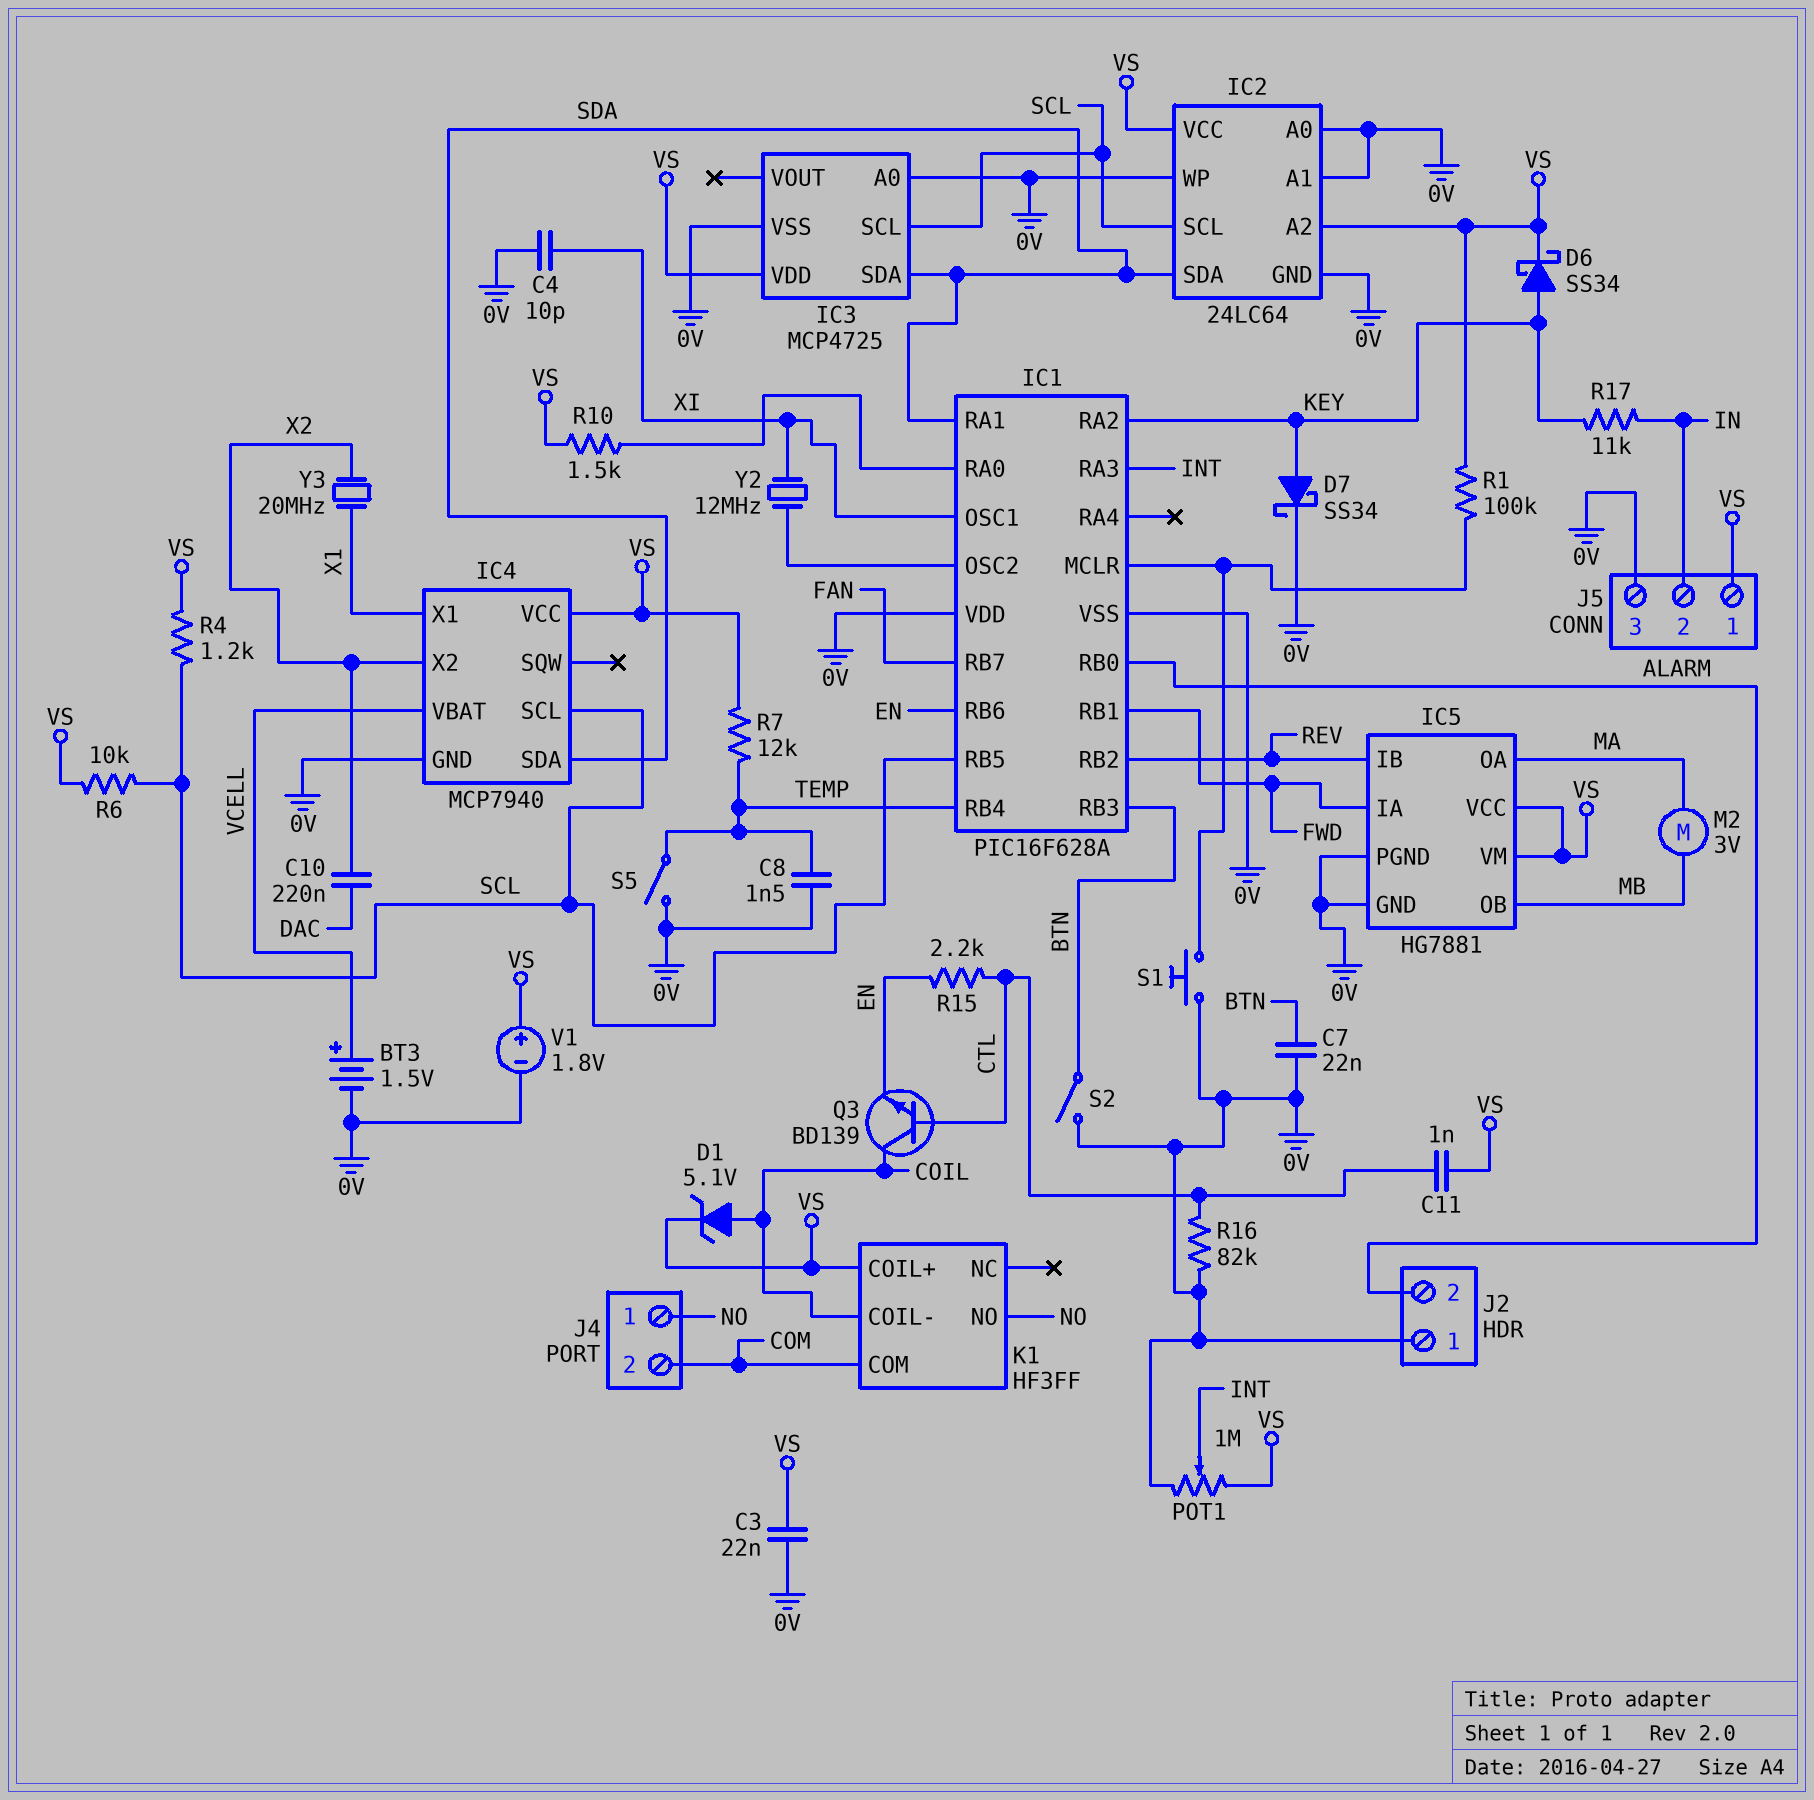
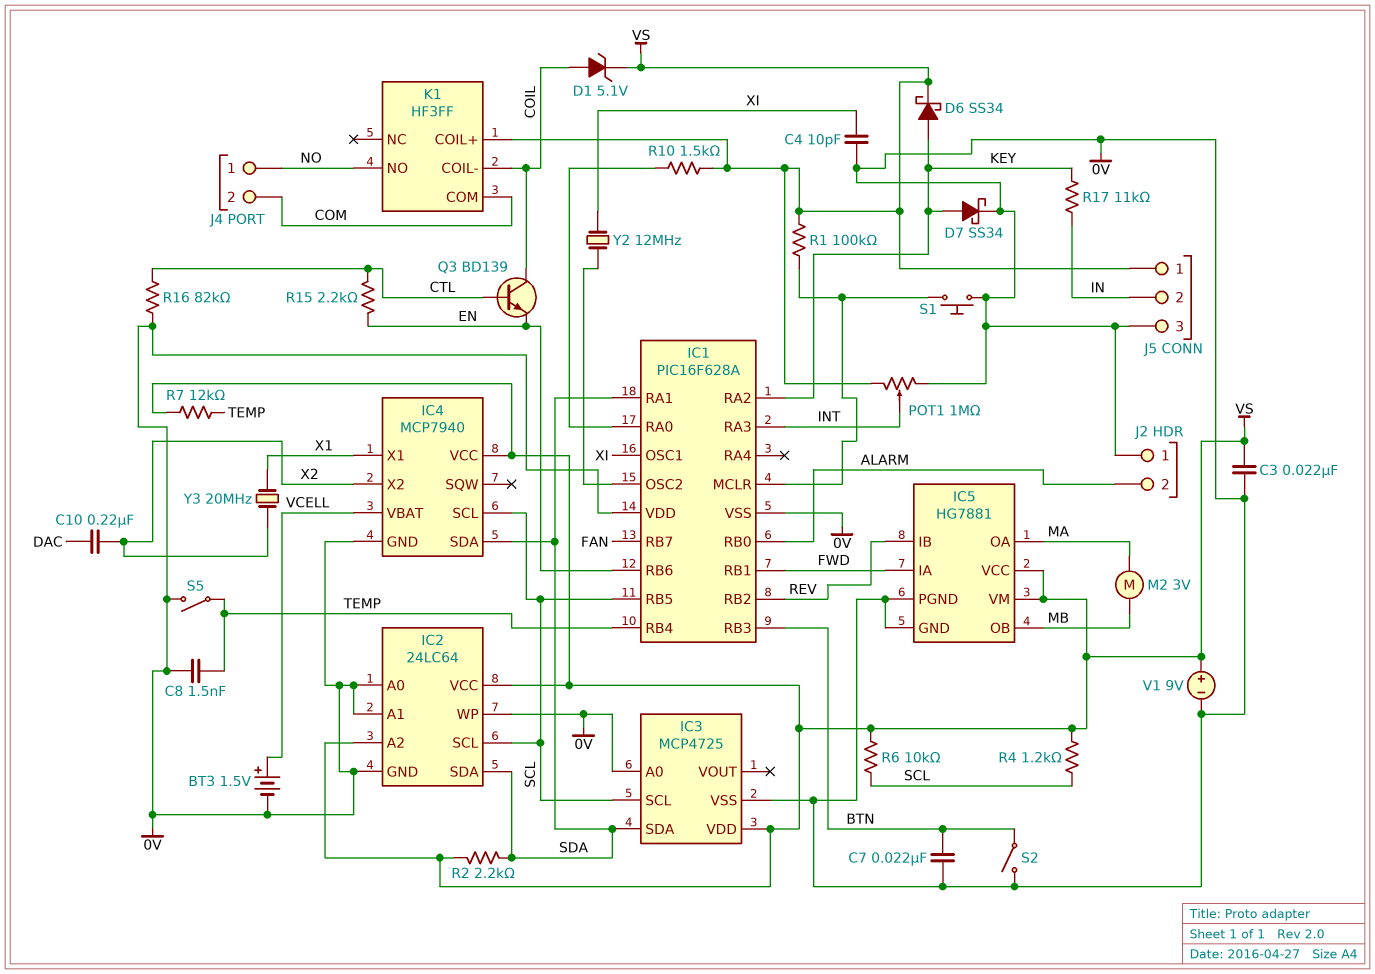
C11: 1nF (CTL, VS) -> none
R2: none -> 2.2k (SDA, VS)
V1: 1.8V (plus VS, minus 0V) -> 9V (plus VS, minus 0V)

